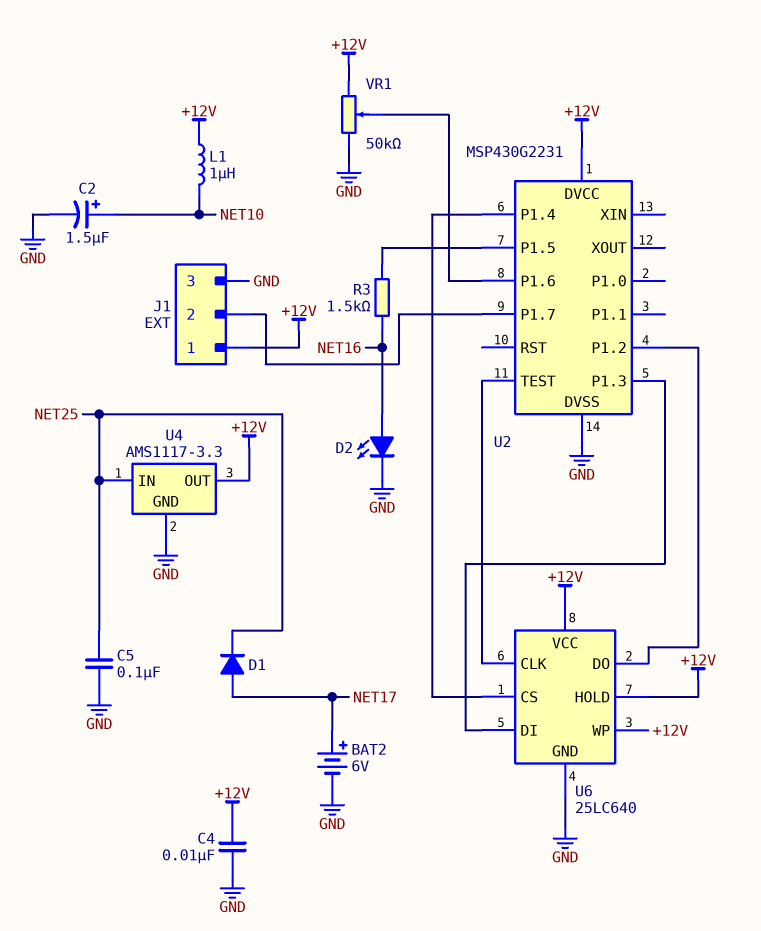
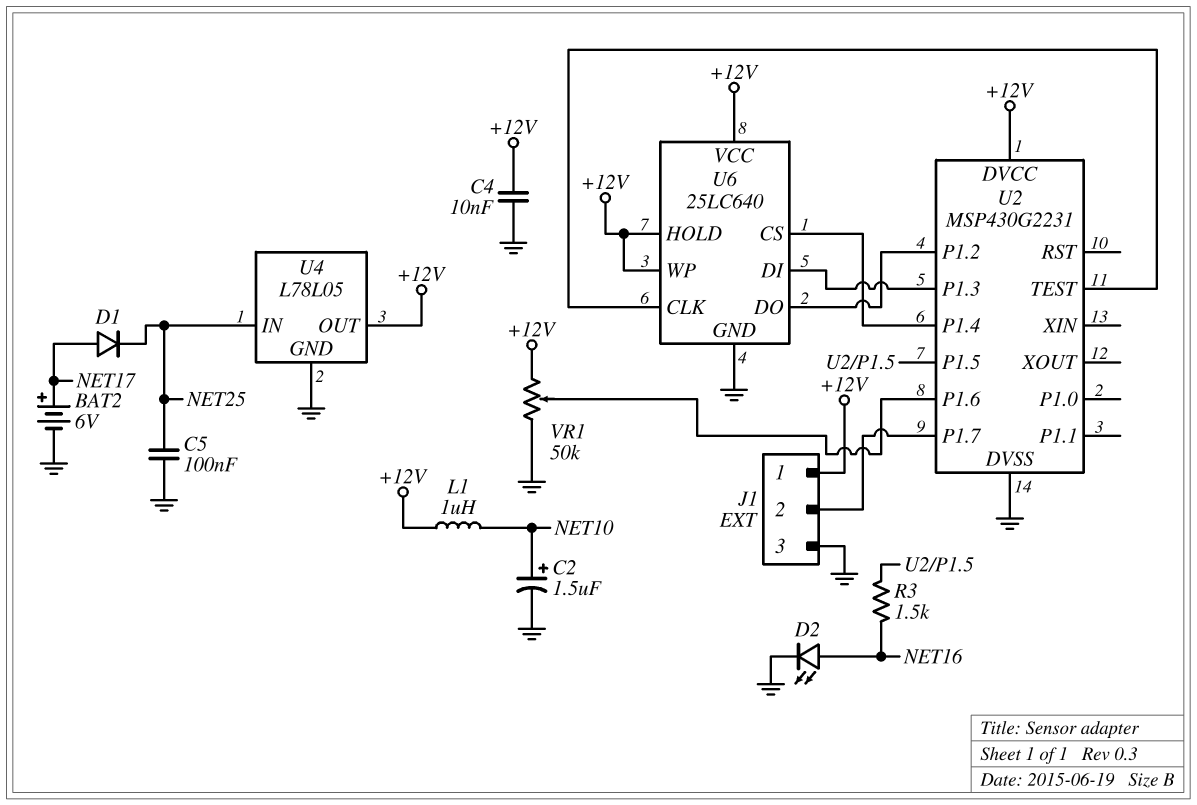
U4: AMS1117-3.3 -> L78L05

